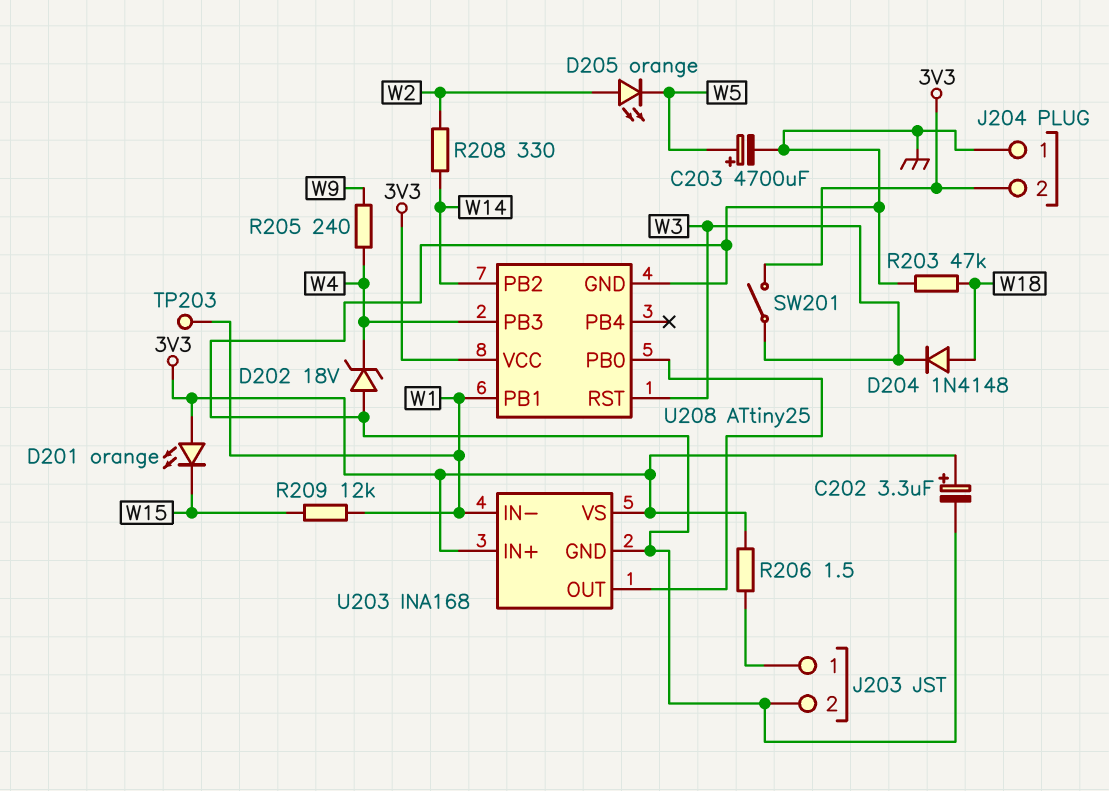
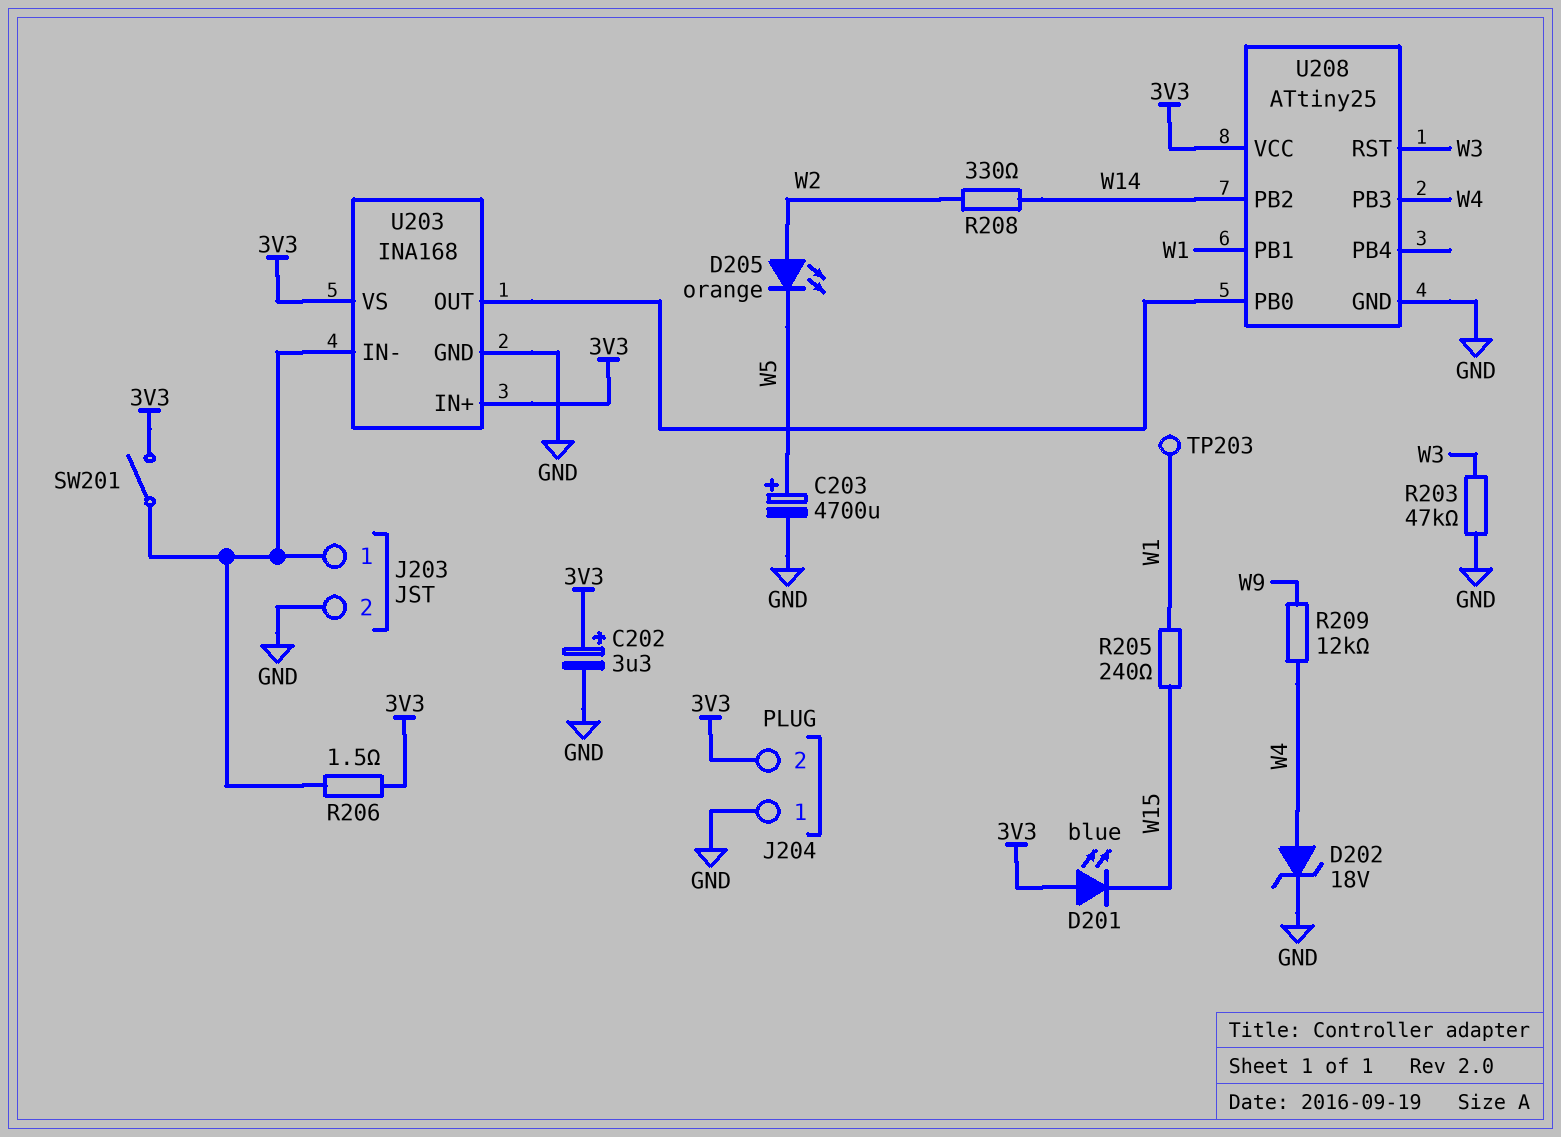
D201: LED orange (A 3V3, K W15) -> LED blue (A 3V3, K W15)
D202: zener 18V (A GND, K W4) -> zener 18V (A W4, K GND)
D204: diode 1N4148 (A W18, K W3) -> none
R203: 47k (GND, W18) -> 47k (GND, W3)
R205: 240 (W4, W9) -> 240 (W1, W15)
R209: 12k (W1, W15) -> 12k (W4, W9)
SW201: switch (3V3, W3) -> switch (3V3, J203/1)
U203 pin IN-: W1 -> J203/1

